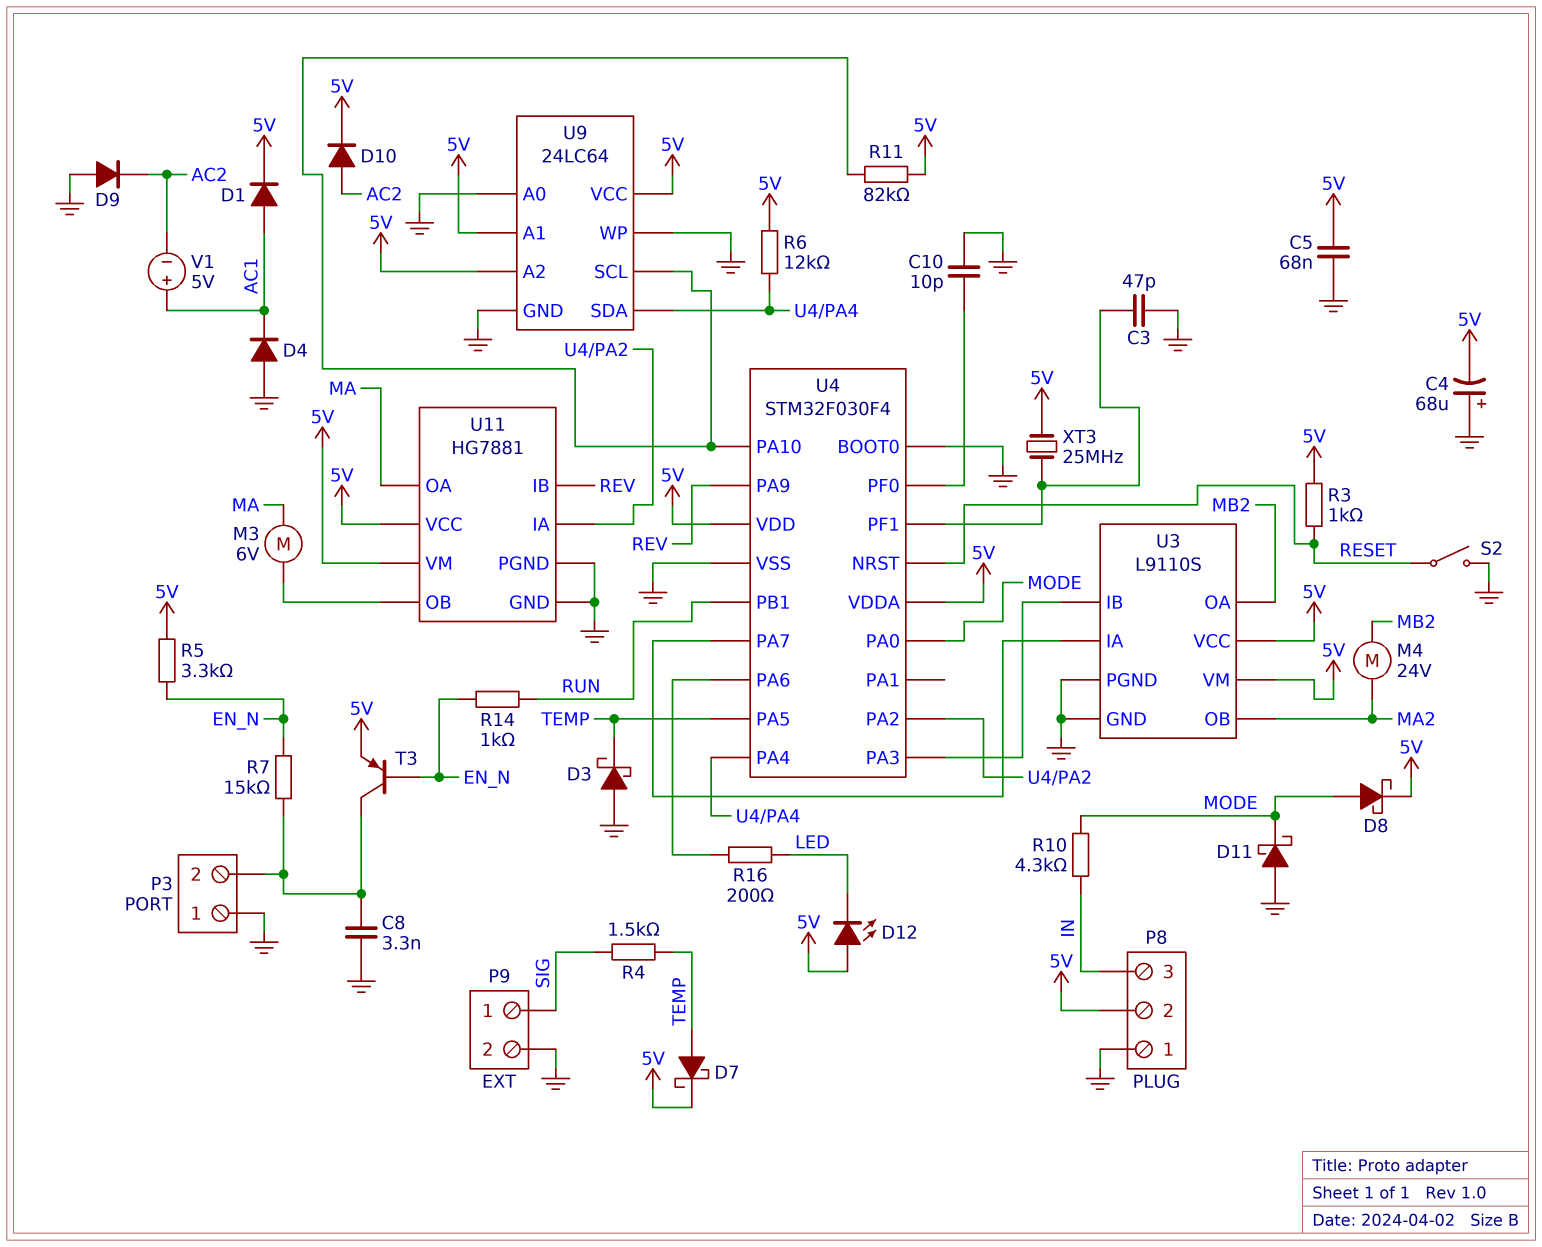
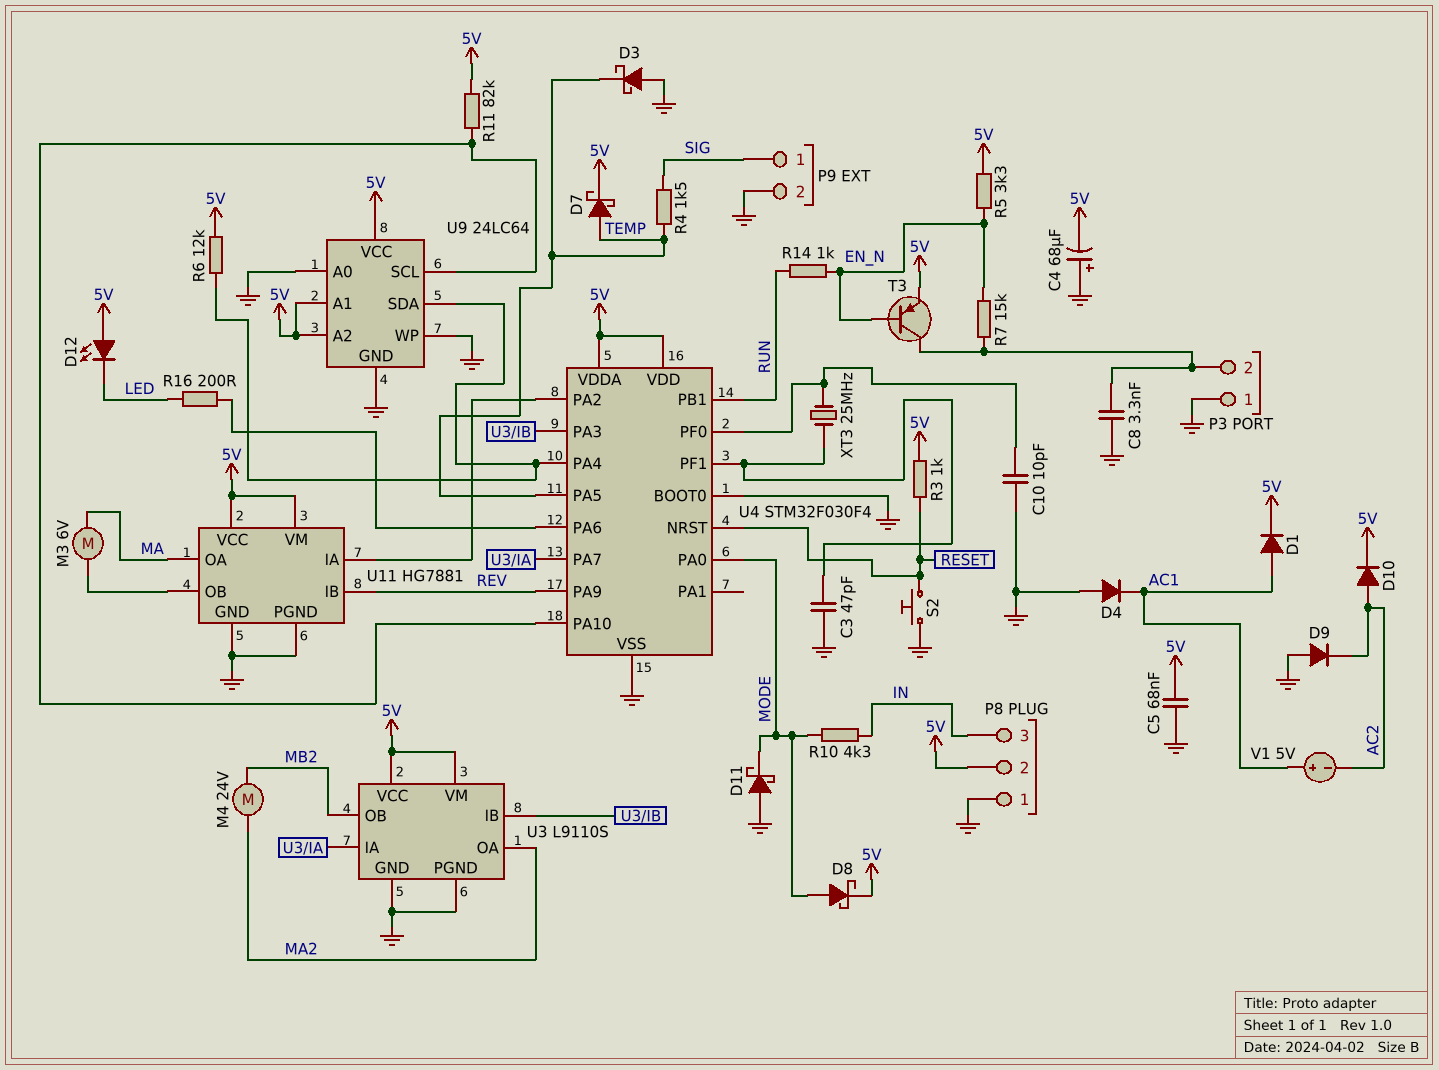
S2: switch (GND, RESET) -> button (GND, RESET)
U3 pin OA: MB2 -> MA2
U3 pin OB: MA2 -> MB2
XT3: 25MHz (5V, U4/PF1) -> 25MHz (U4/PF0, U4/PF1)

